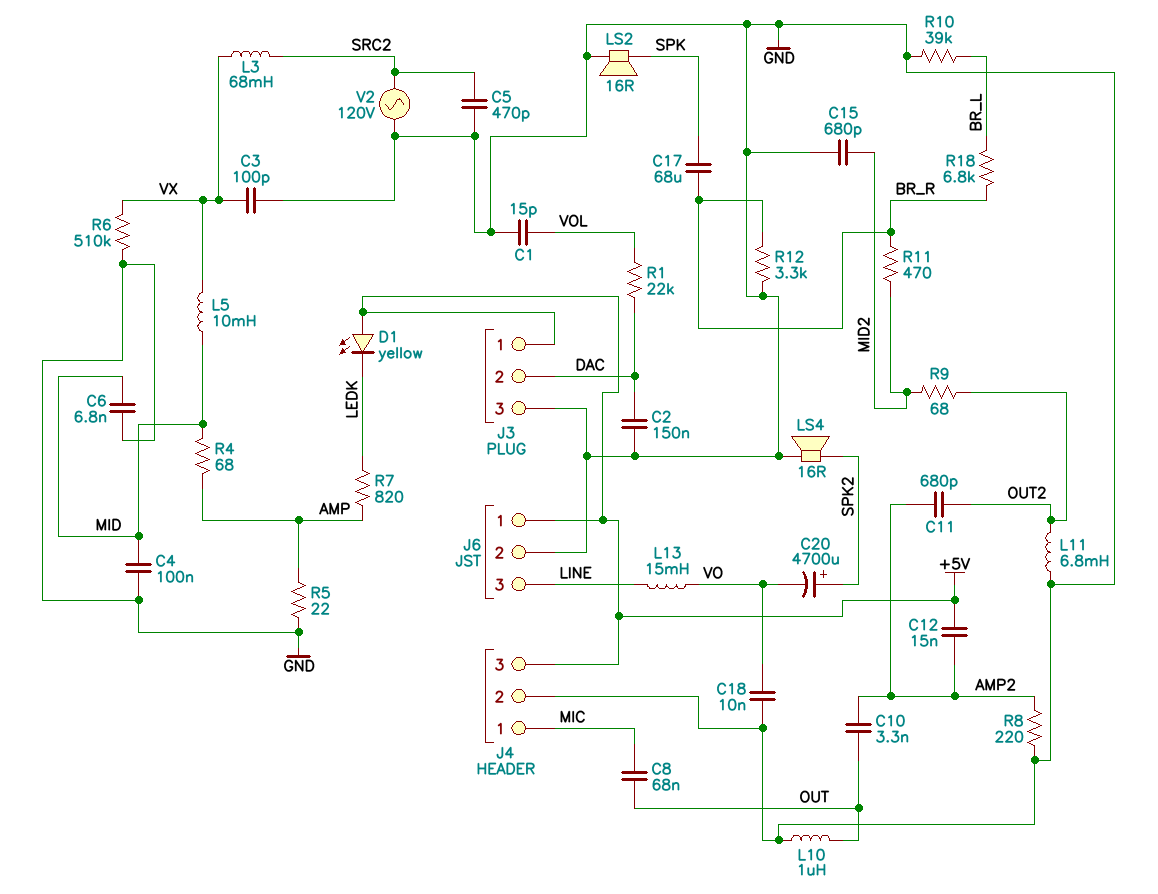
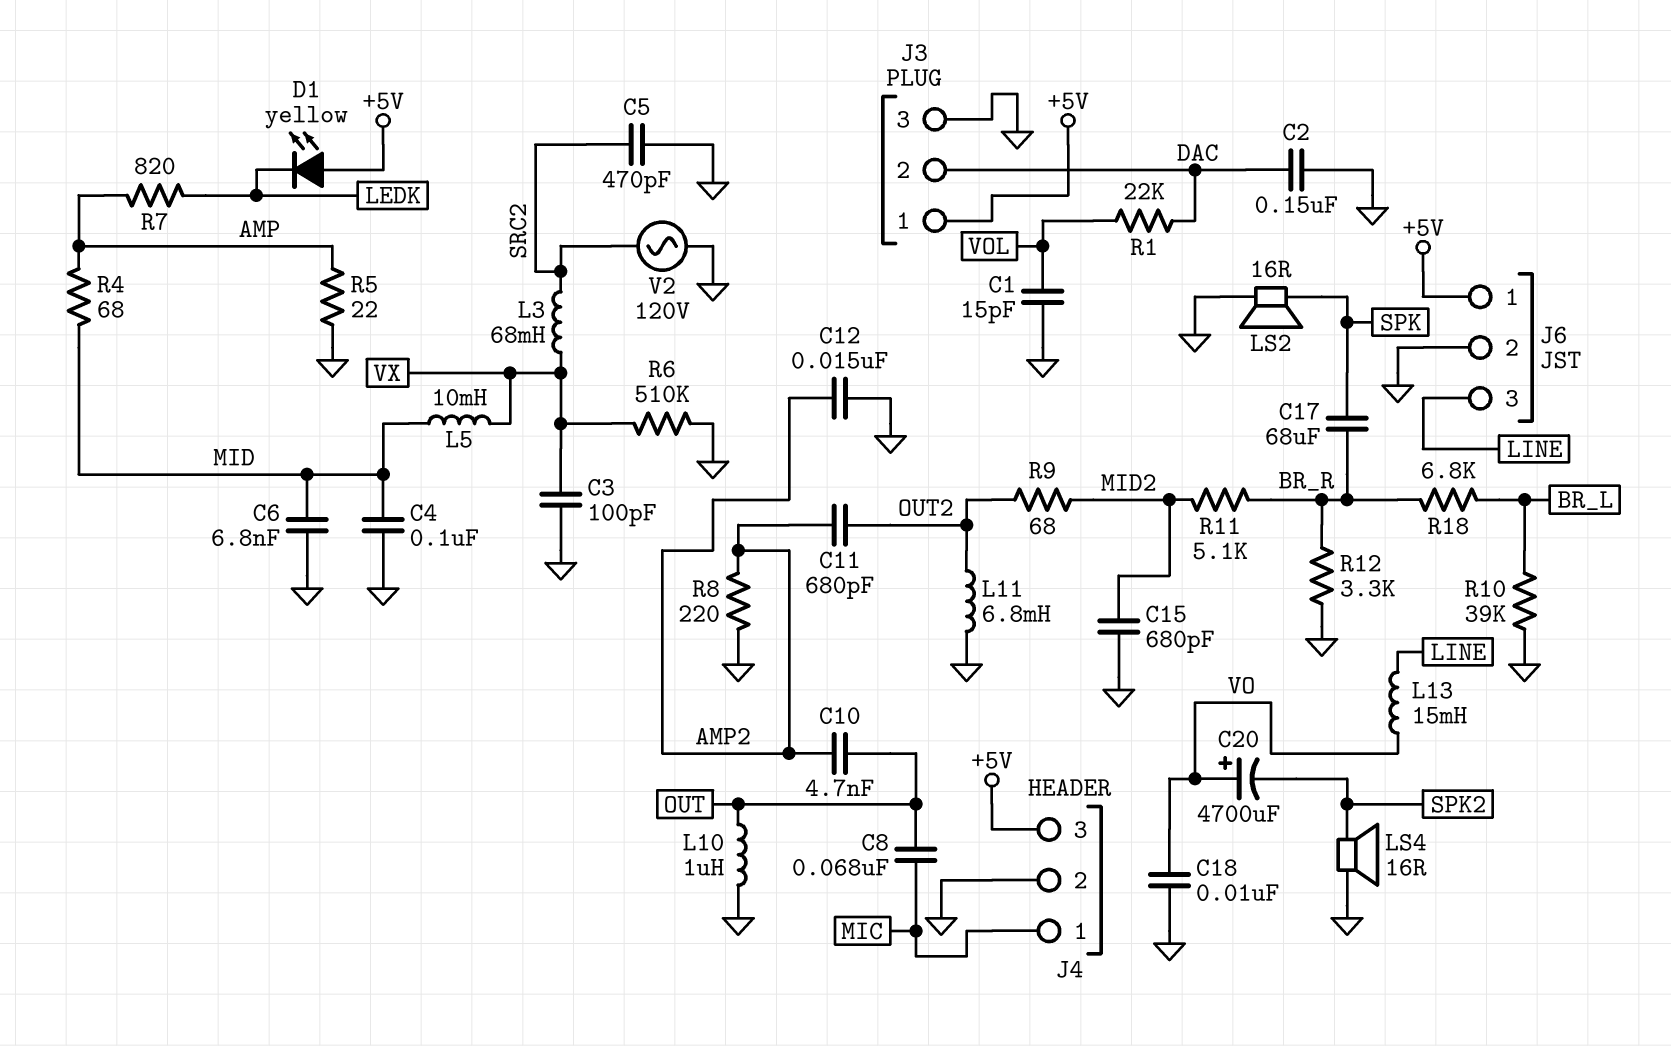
C10: 3.3nF (AMP2, OUT) -> 4.7nF (AMP2, OUT)
C12: 15nF (+5V, AMP2) -> 15nF (AMP2, GND)
C20: 4700uF (plus SPK2, minus VO) -> 4700uF (plus VO, minus SPK2)
R11: 470 (BR_R, MID2) -> 5.1k (BR_R, MID2)

